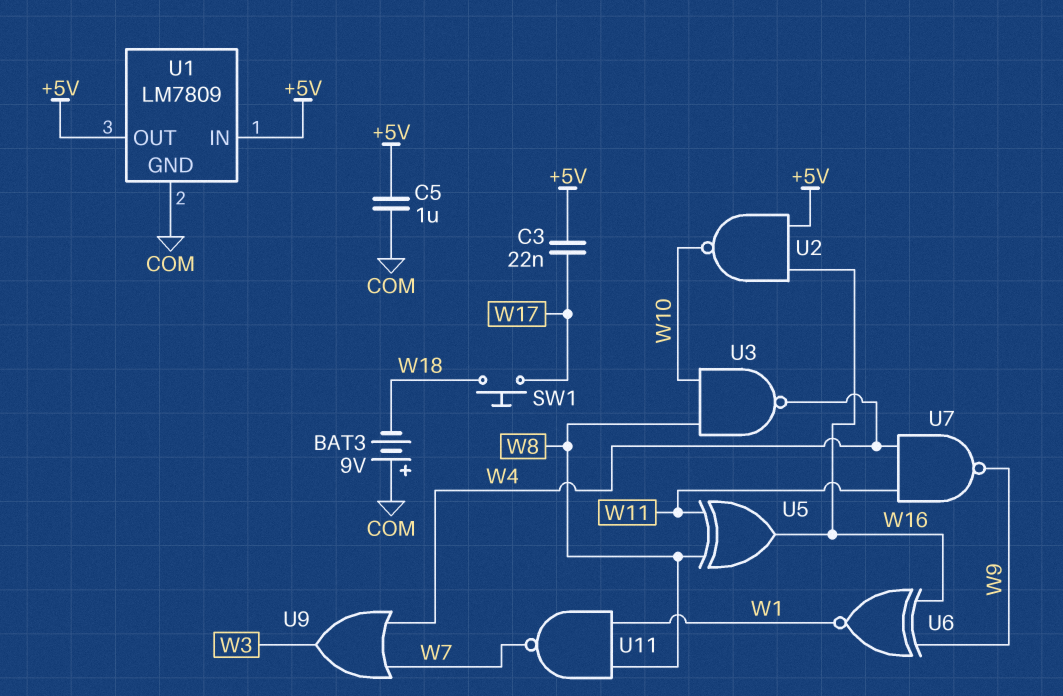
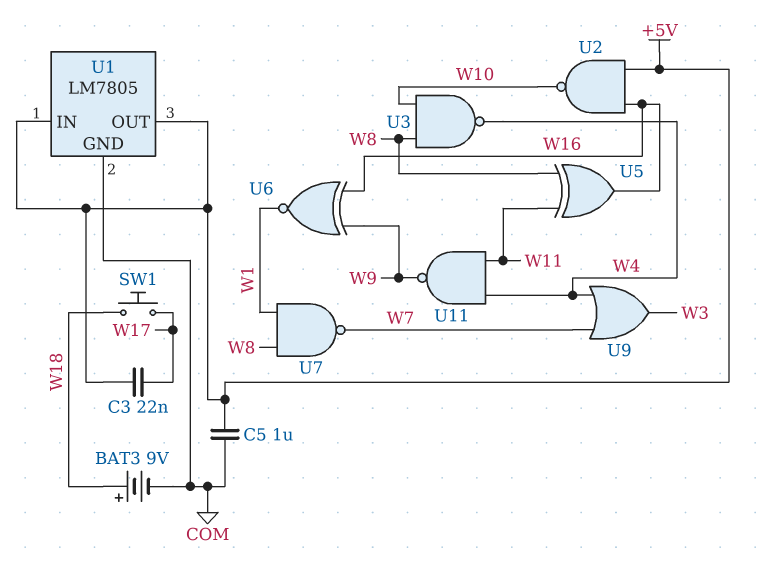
BAT3: 9V (plus COM, minus W18) -> 9V (plus W18, minus COM)
U1: LM7809 -> LM7805
U7: NAND (in W4, in W11, out W9) -> NAND (in W1, in W8, out W7)
U11: NAND (in W1, in W8, out W7) -> NAND (in W4, in W11, out W9)

